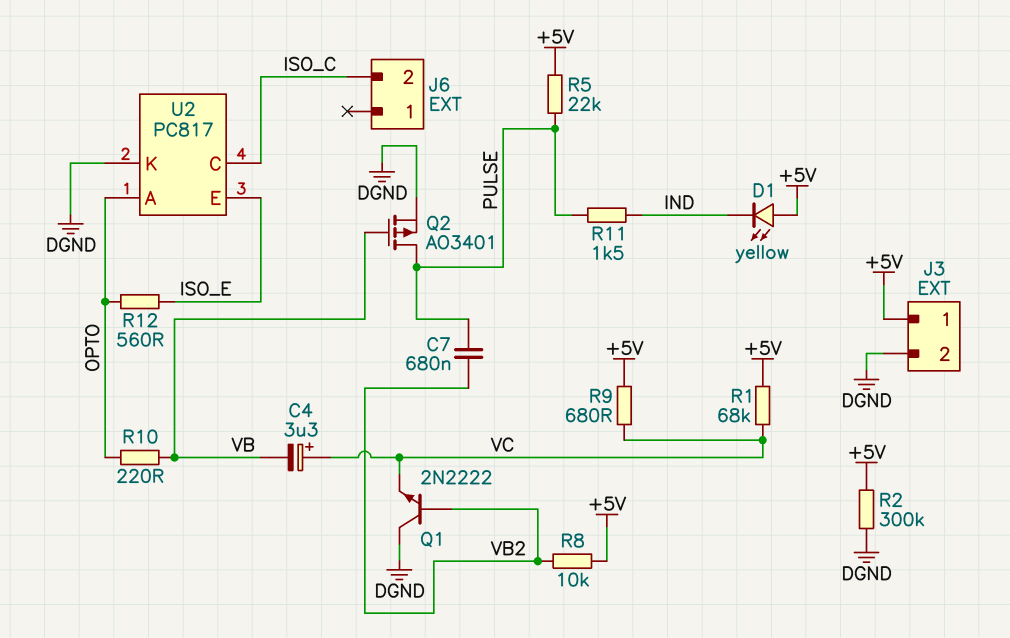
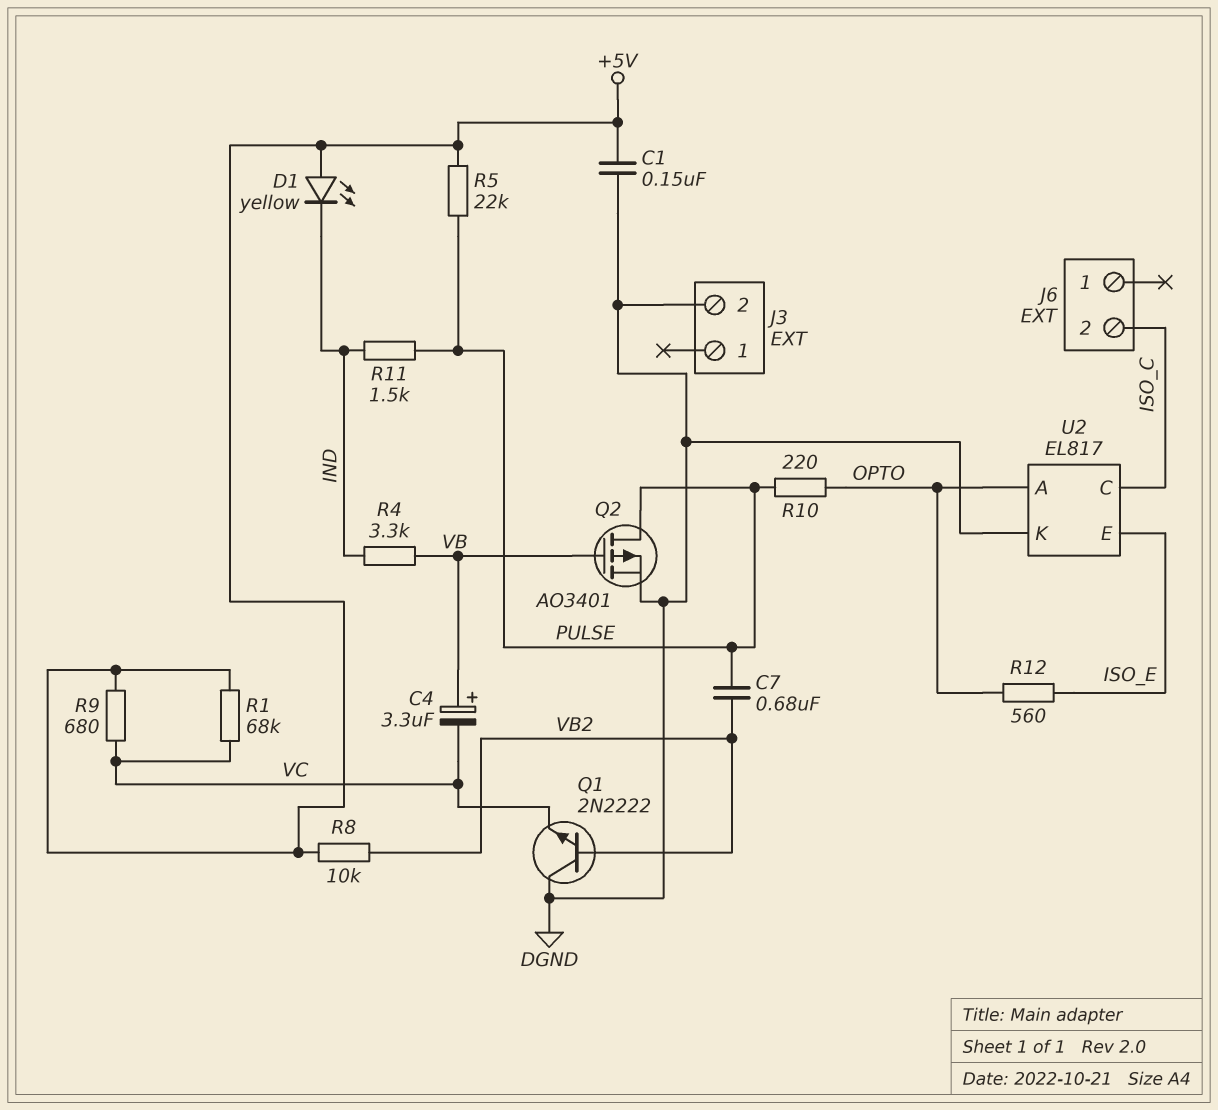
C1: none -> 150nF (+5V, DGND)
C4: 3.3uF (plus VC, minus VB) -> 3.3uF (plus VB, minus VC)
J3 pin 1: +5V -> none
R2: 300k (+5V, DGND) -> none
R4: none -> 3.3k (IND, VB)
R10: 220 (OPTO, VB) -> 220 (OPTO, PULSE)
U2: PC817 -> EL817

